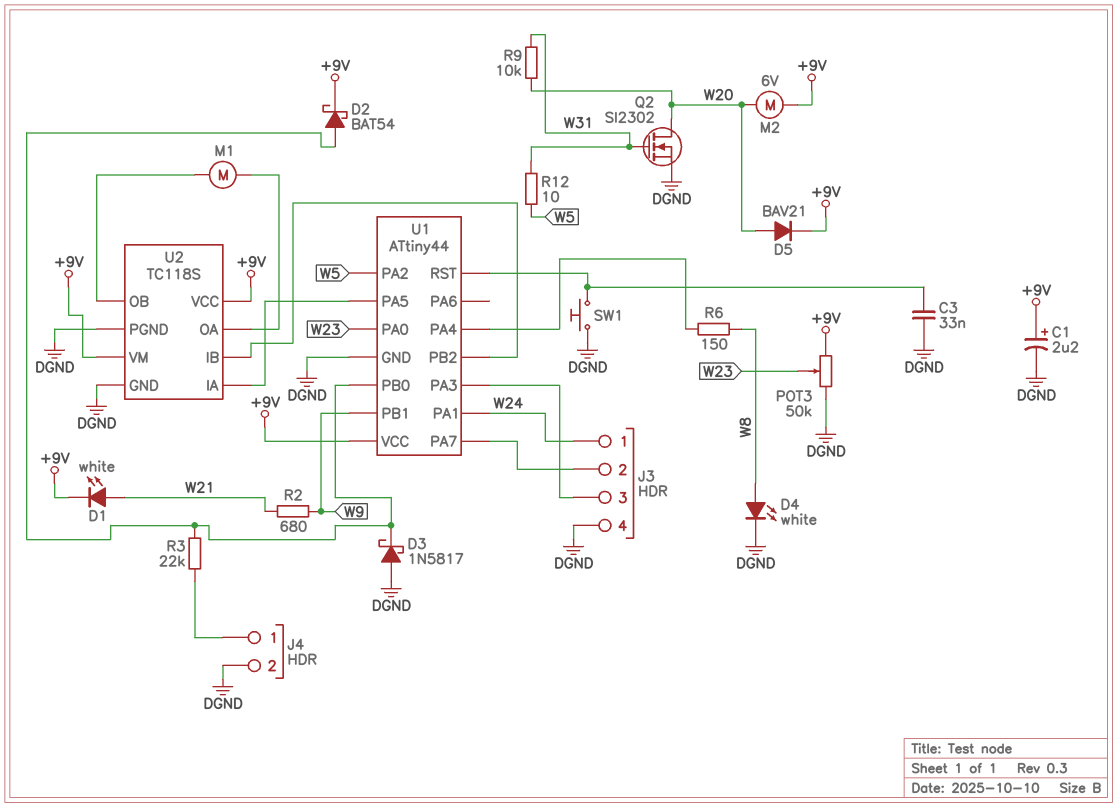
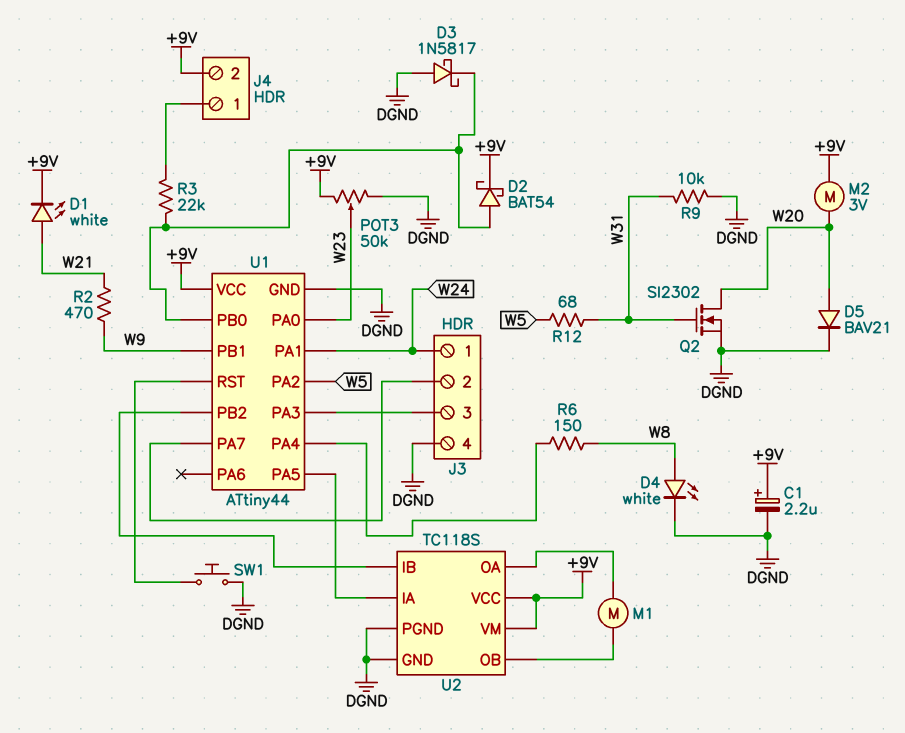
C3: 33nF (DGND, U1/RST) -> none
D5: diode BAV21 (A W20, K +9V) -> diode BAV21 (A W20, K DGND)
J4 pin 2: DGND -> +9V
M2: motor 6V (+9V, W20) -> motor 3V (+9V, W20)
R2: 680 (W9, W21) -> 470 (W9, W21)
R9: 10k (W20, W31) -> 10k (DGND, W31)
R12: 10 (W5, W31) -> 68 (W5, W31)

